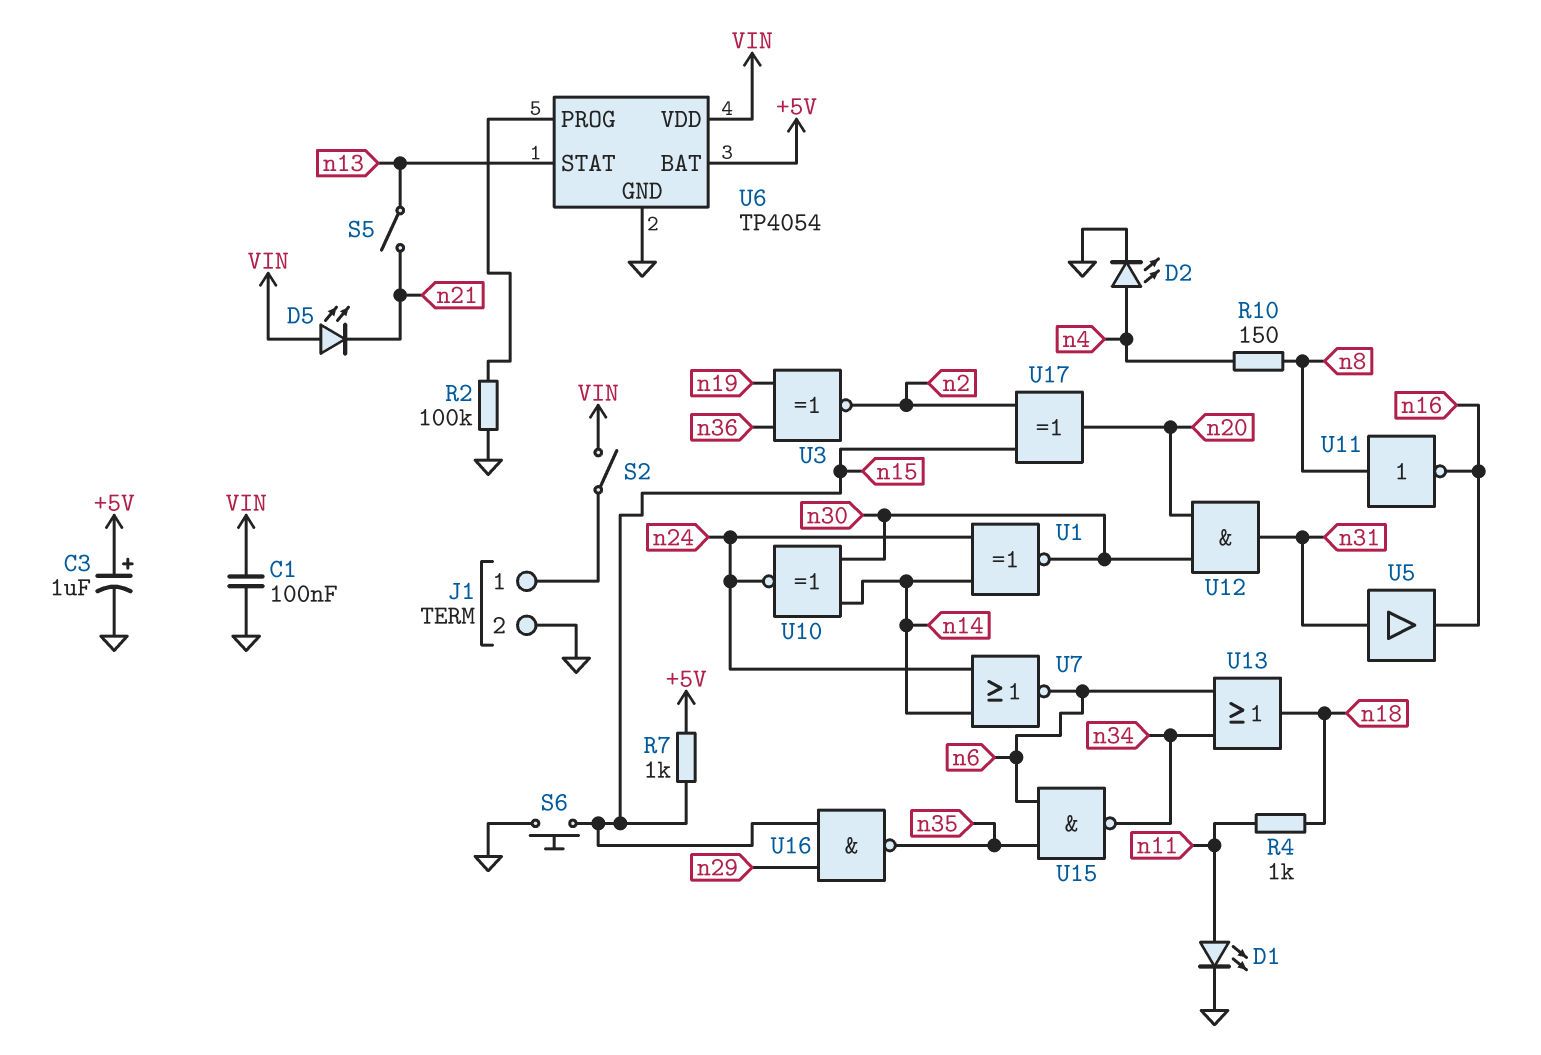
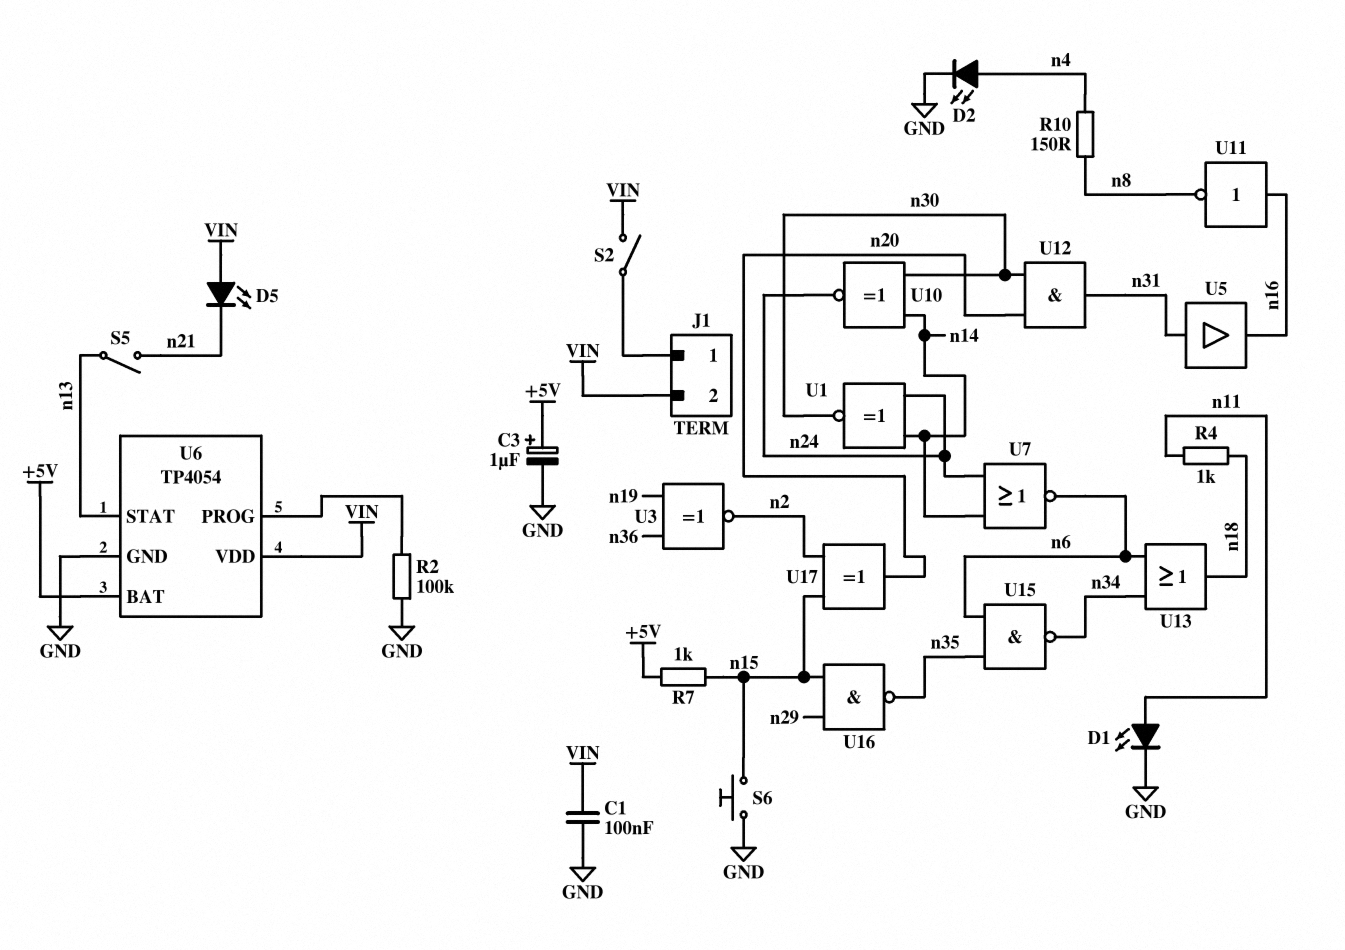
J1 pin 2: GND -> VIN
U11: NOT (in n8, out n16) -> NOT (in n16, out n8)

